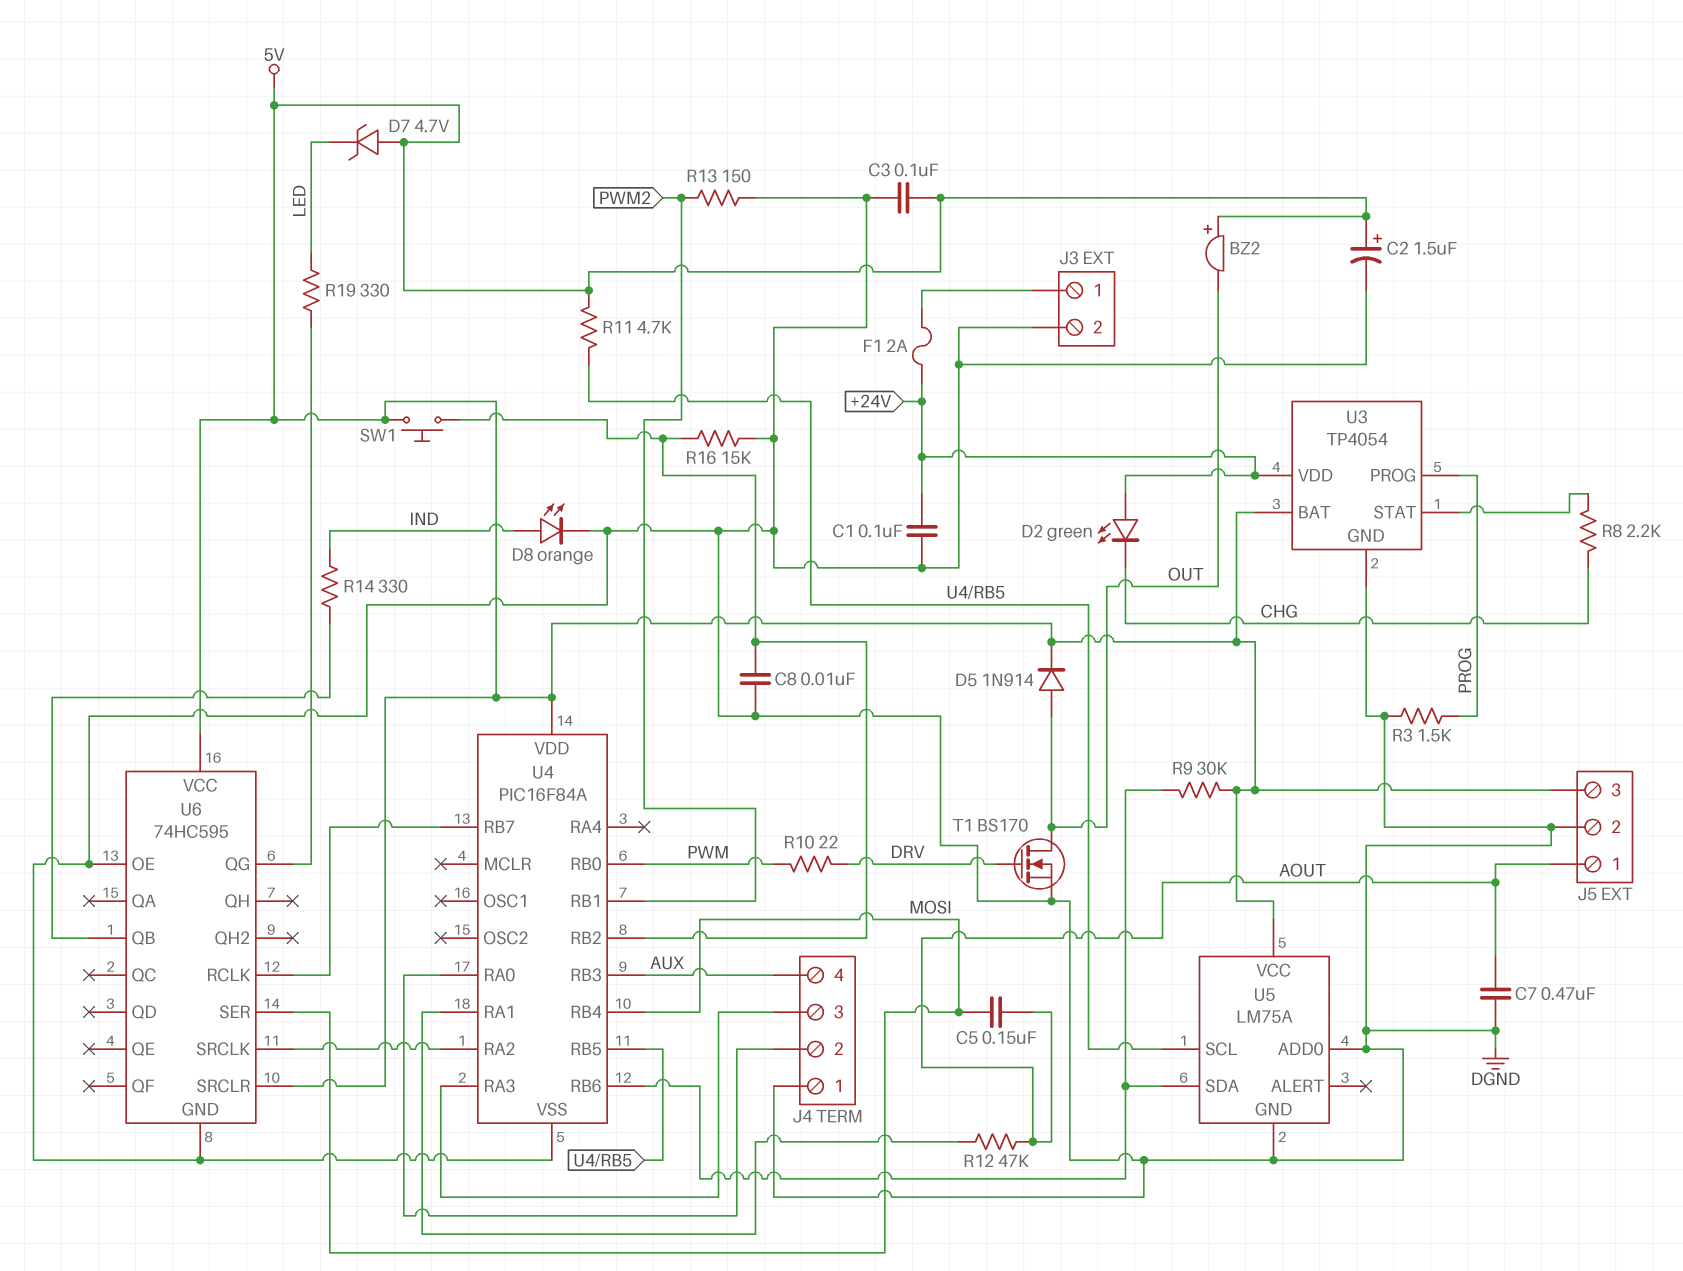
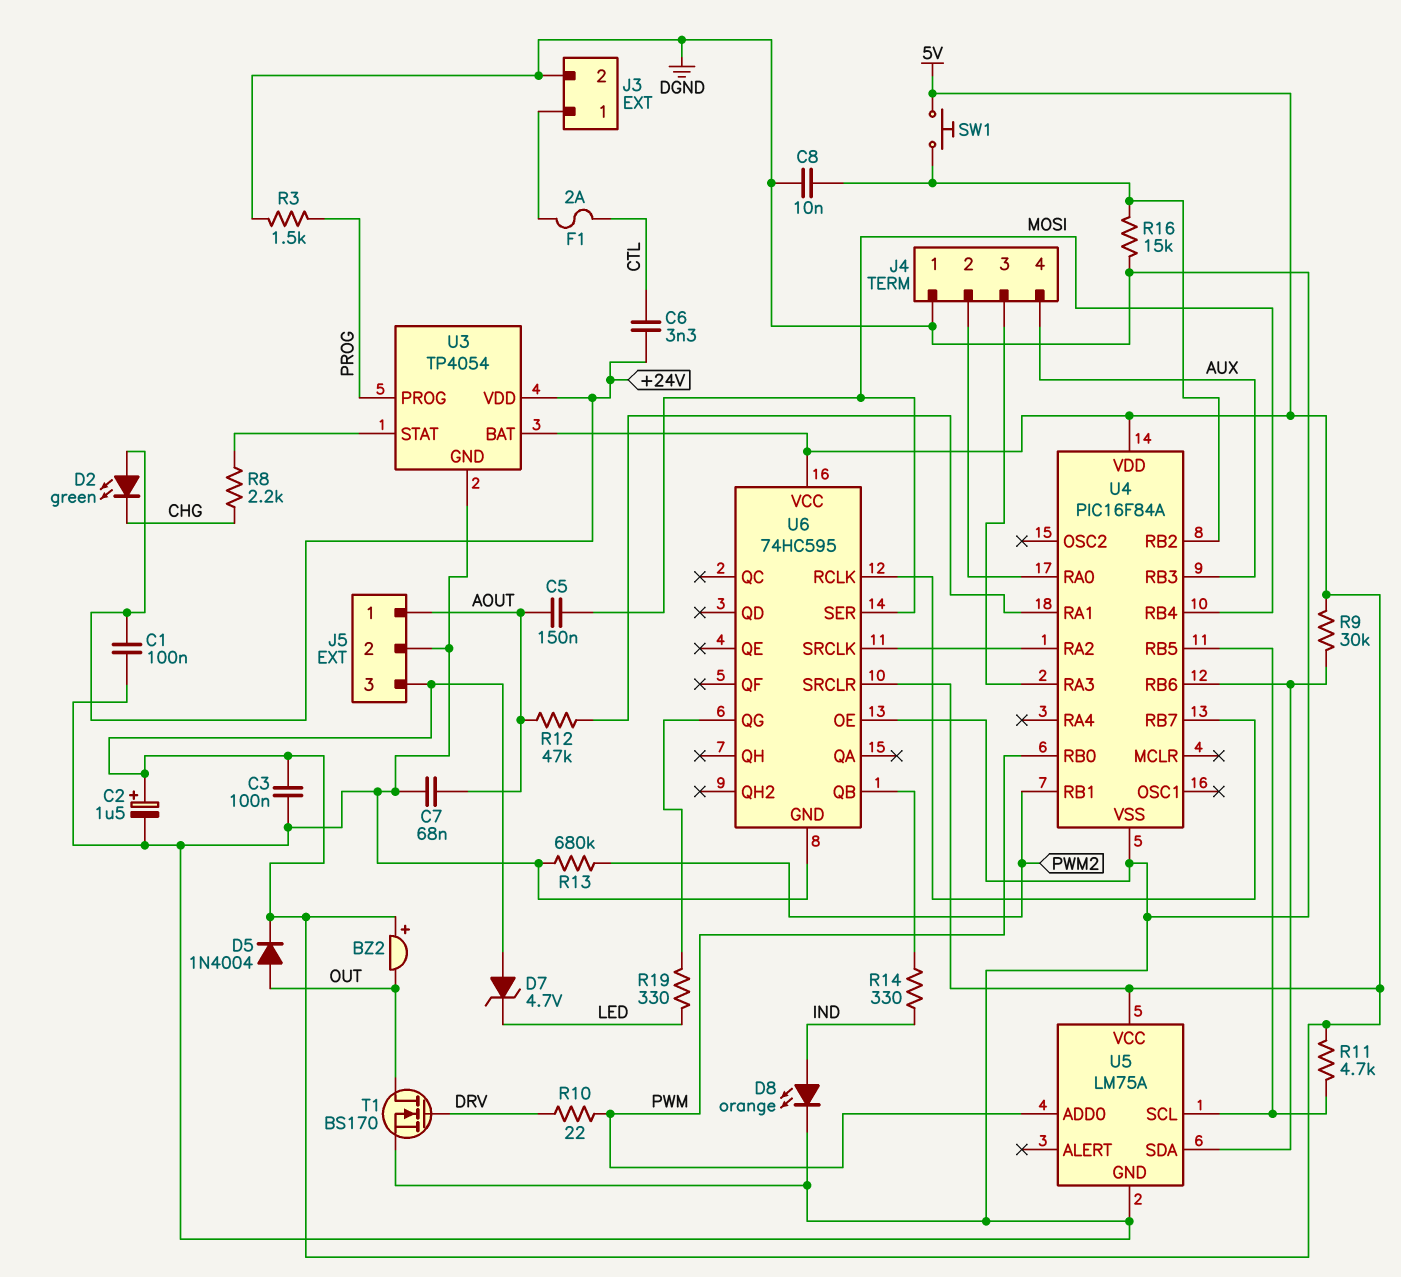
C6: none -> 3.3nF (+24V, CTL)
C7: 470nF (AOUT, DGND) -> 68nF (AOUT, DGND)
D5: diode 1N914 (A OUT, K 5V) -> diode 1N4004 (A OUT, K 5V)
F1: 2A (+24V, J3/1) -> 2A (CTL, J3/1)
R13: 150 (DGND, PWM2) -> 680k (DGND, PWM2)
U5 pin ADD0: DGND -> PWM

